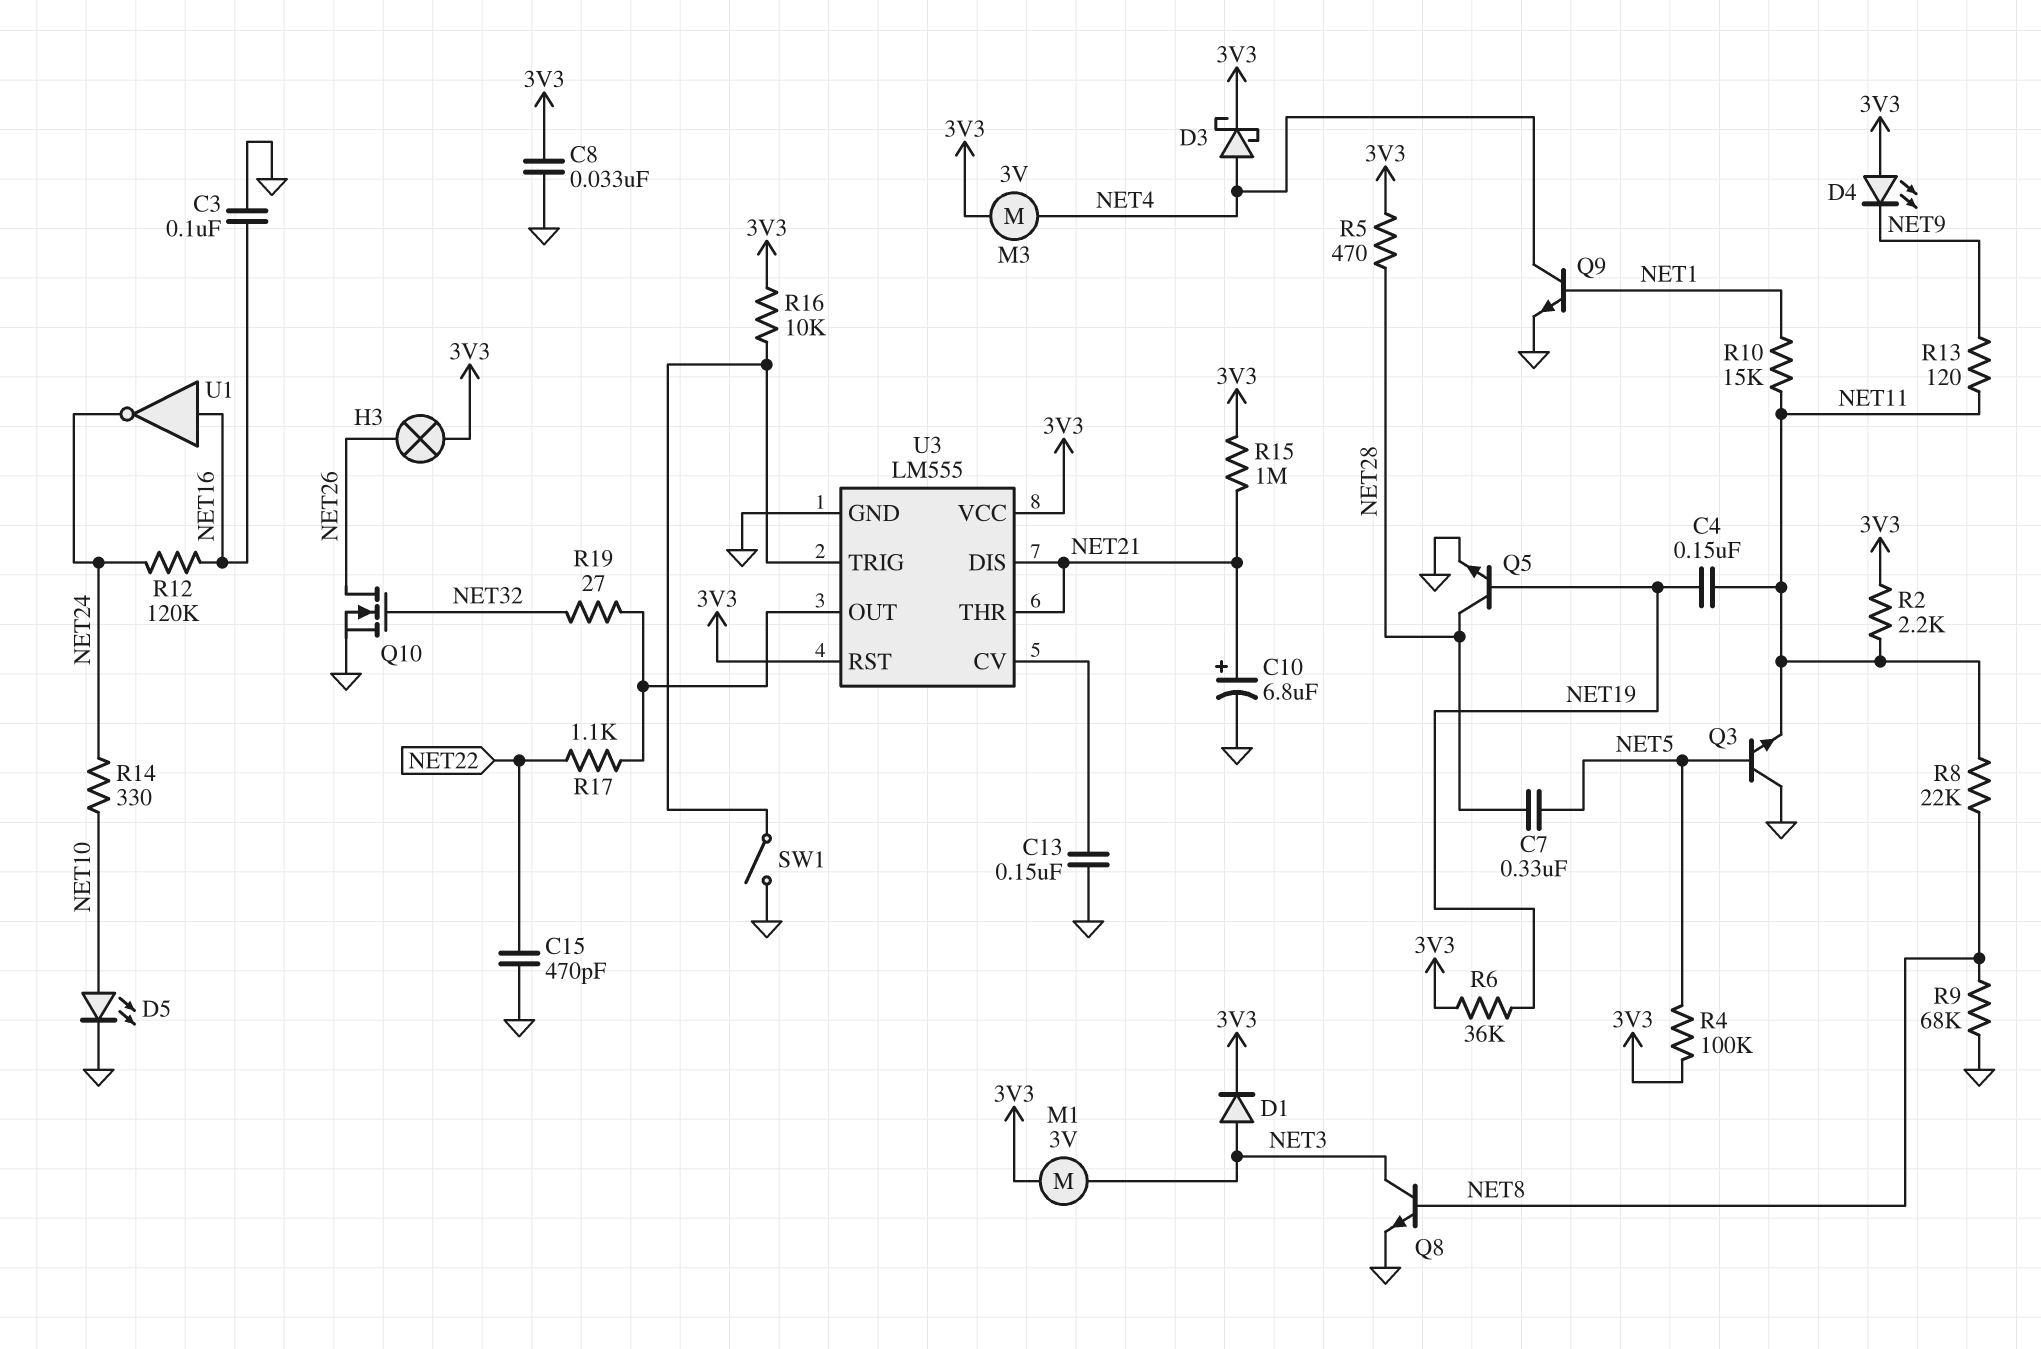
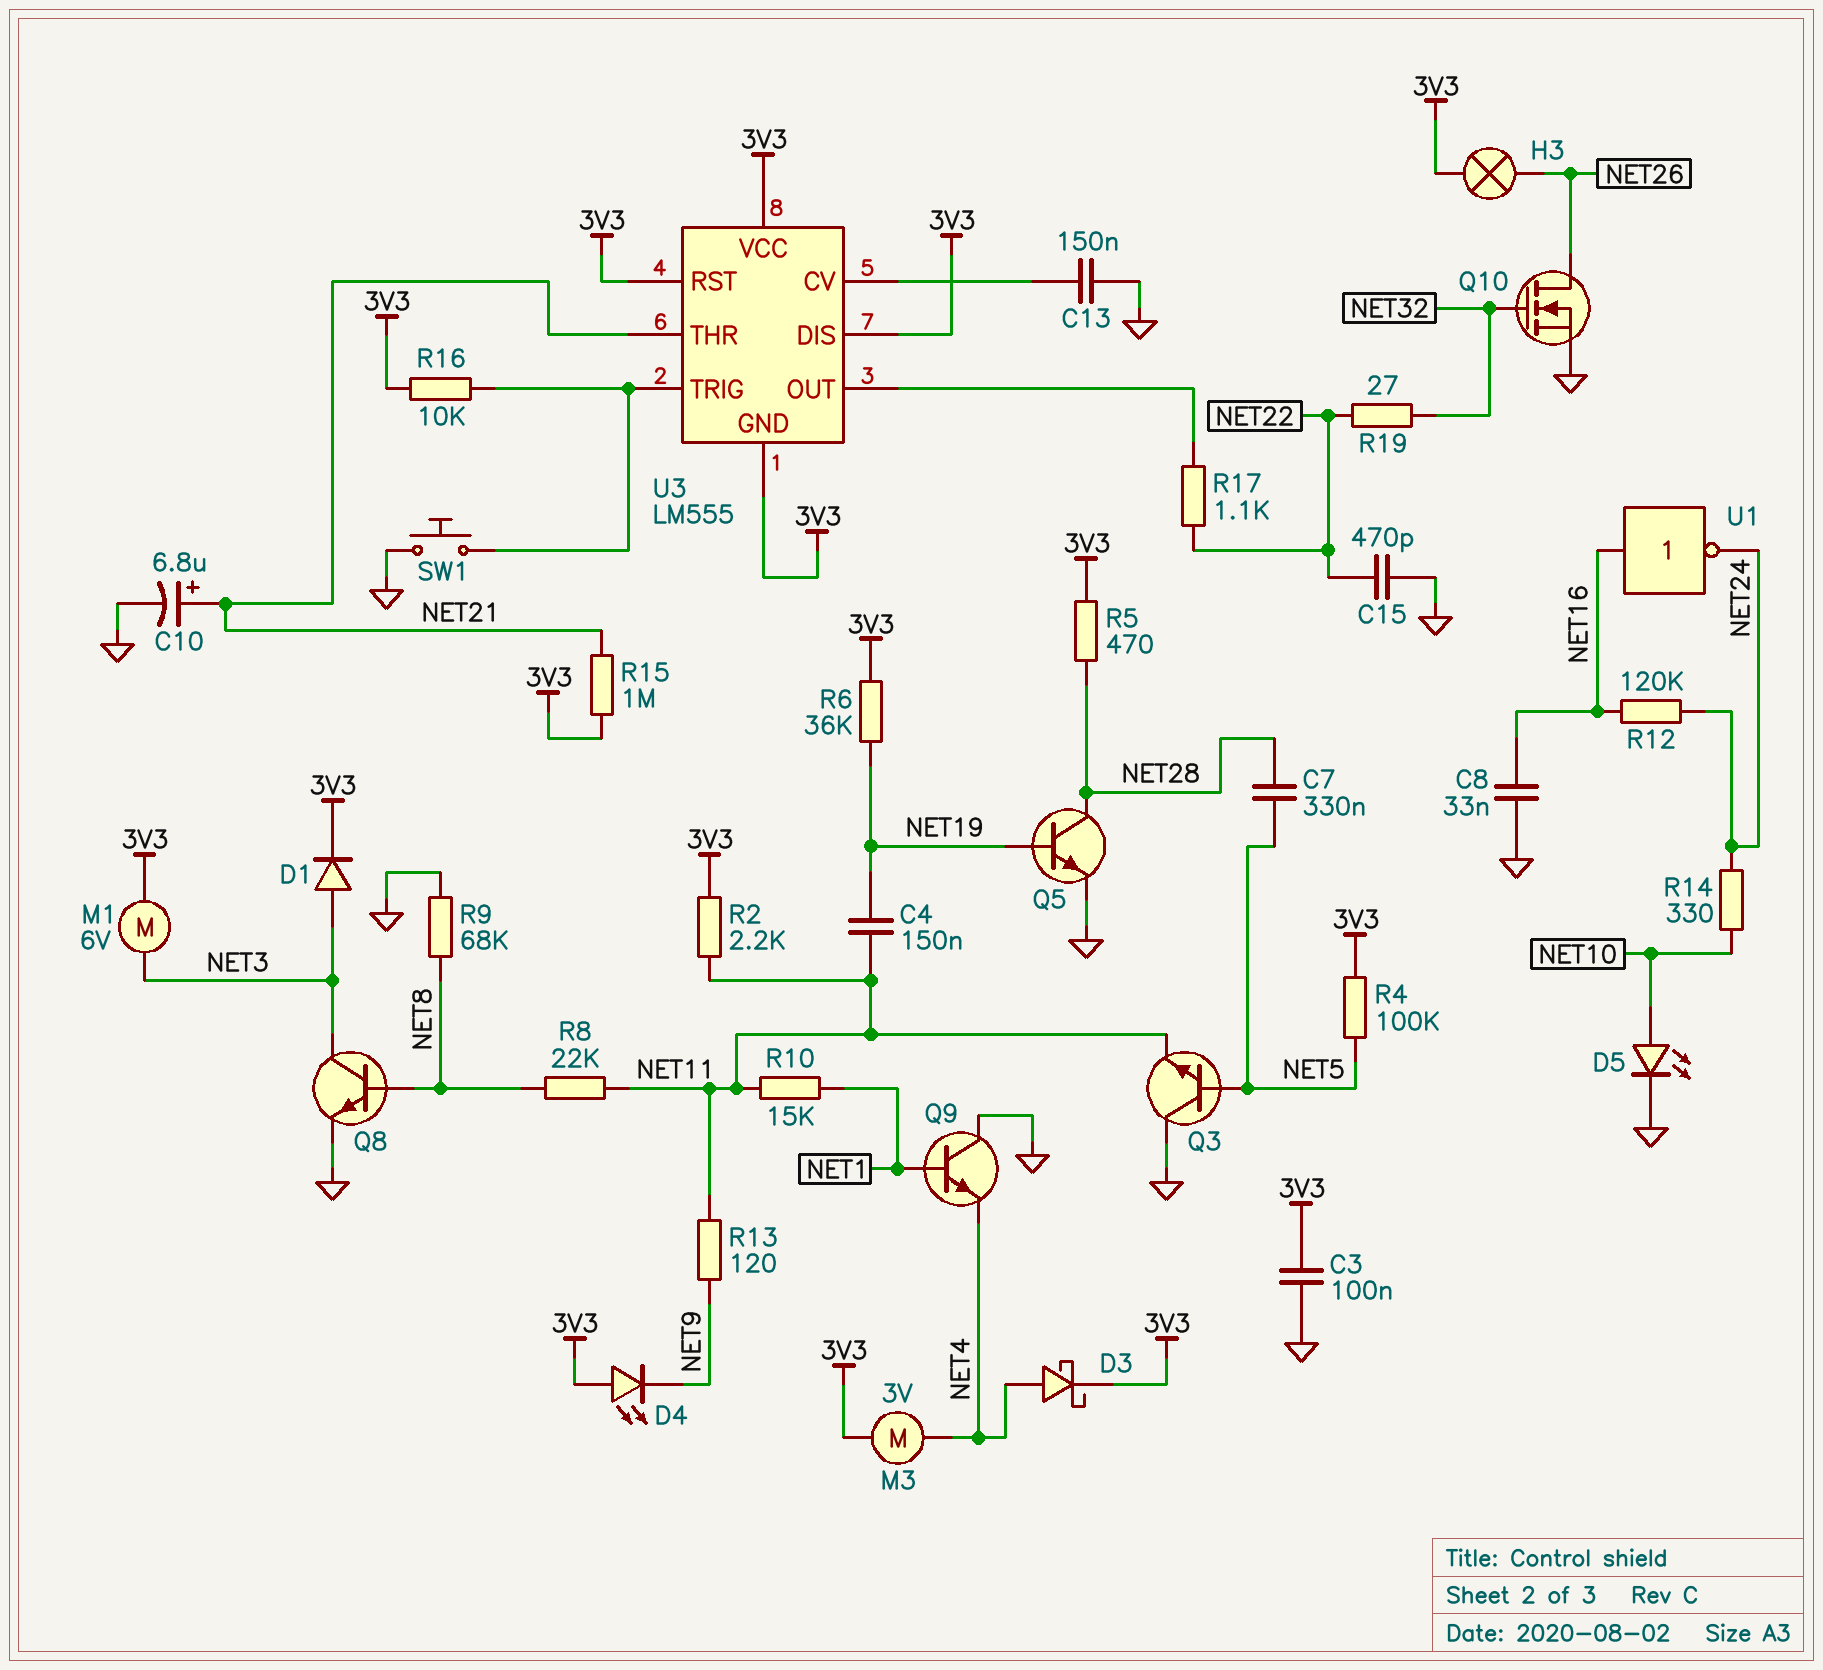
C3: 100nF (GND, NET16) -> 100nF (3V3, GND)
C8: 33nF (3V3, GND) -> 33nF (GND, NET16)
M1: motor 3V (3V3, NET3) -> motor 6V (3V3, NET3)
Q9: NPN (B NET1, C NET4, E GND) -> NPN (B NET1, C GND, E NET4)
R19: 27 (NET32, U3/OUT) -> 27 (NET22, NET32)
SW1: switch (GND, U3/TRIG) -> button (GND, U3/TRIG)
U3 pin DIS: NET21 -> 3V3
U3 pin GND: GND -> 3V3

